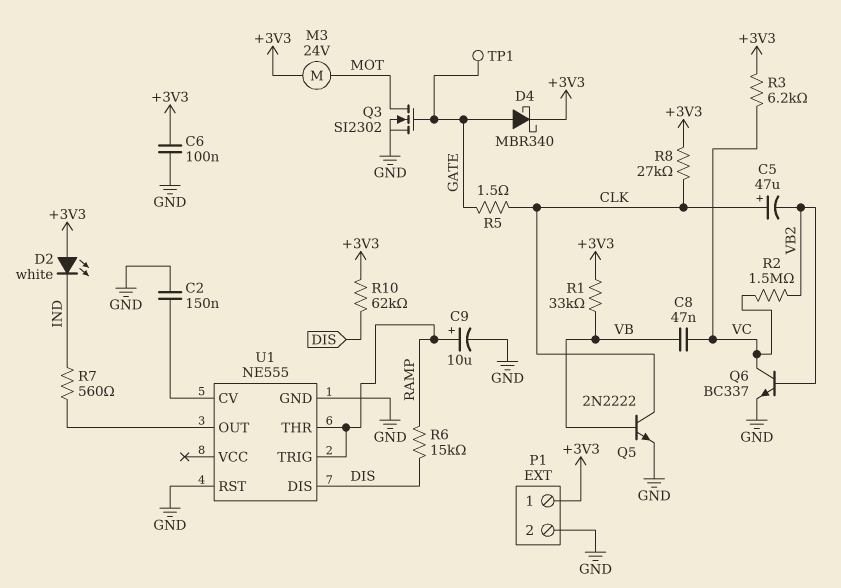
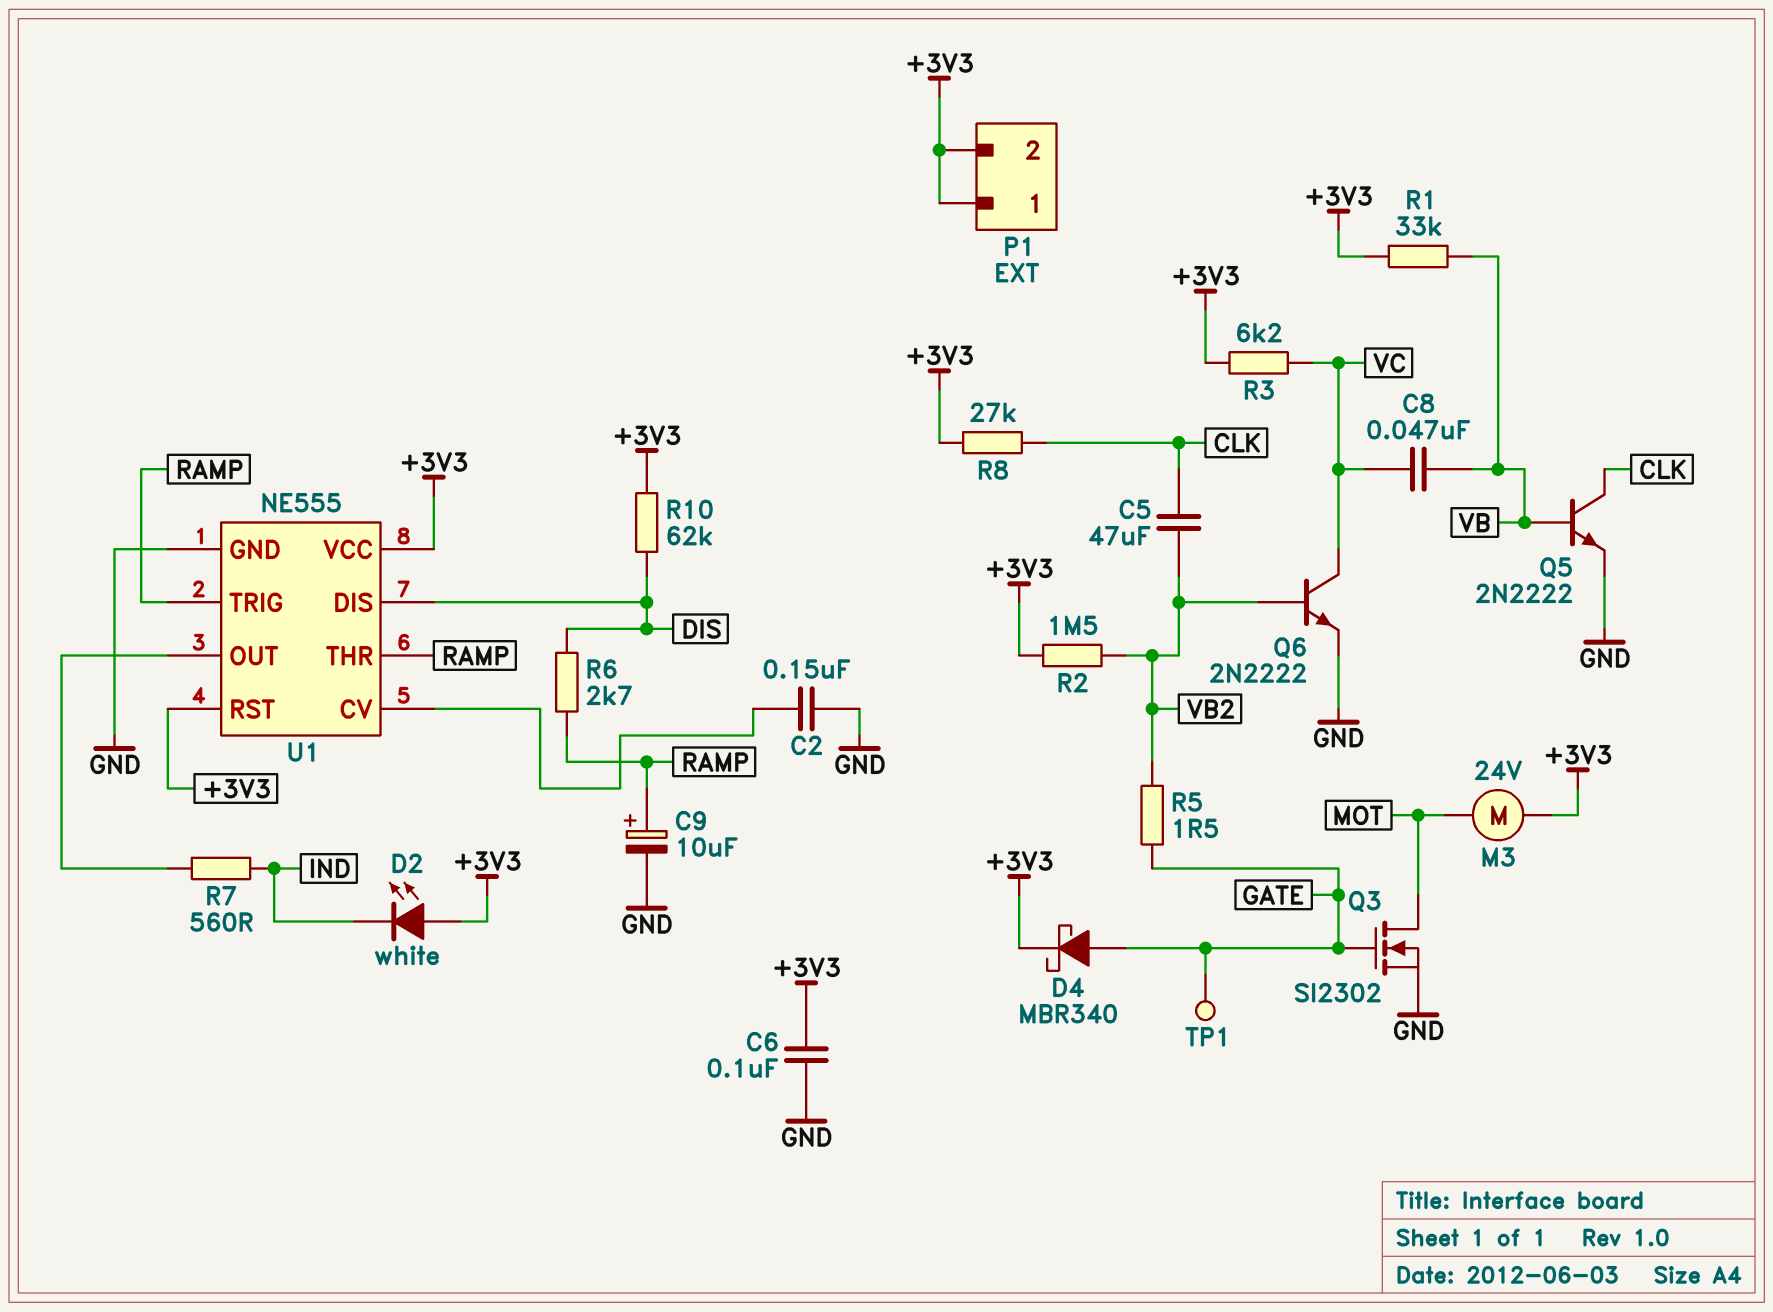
C5: 47uF (plus CLK, minus VB2) -> 47uF (CLK, VB2)
P1 pin 2: GND -> +3V3
Q6: NPN BC337 (B VB2, C VC, E GND) -> NPN 2N2222 (B VB2, C VC, E GND)
R2: 1.5M (VB2, VC) -> 1.5M (+3V3, VB2)
R5: 1.5 (CLK, GATE) -> 1.5 (GATE, VB2)
R6: 15k (DIS, RAMP) -> 2.7k (DIS, RAMP)
U1 pin RST: GND -> +3V3
U1 pin VCC: none -> +3V3

